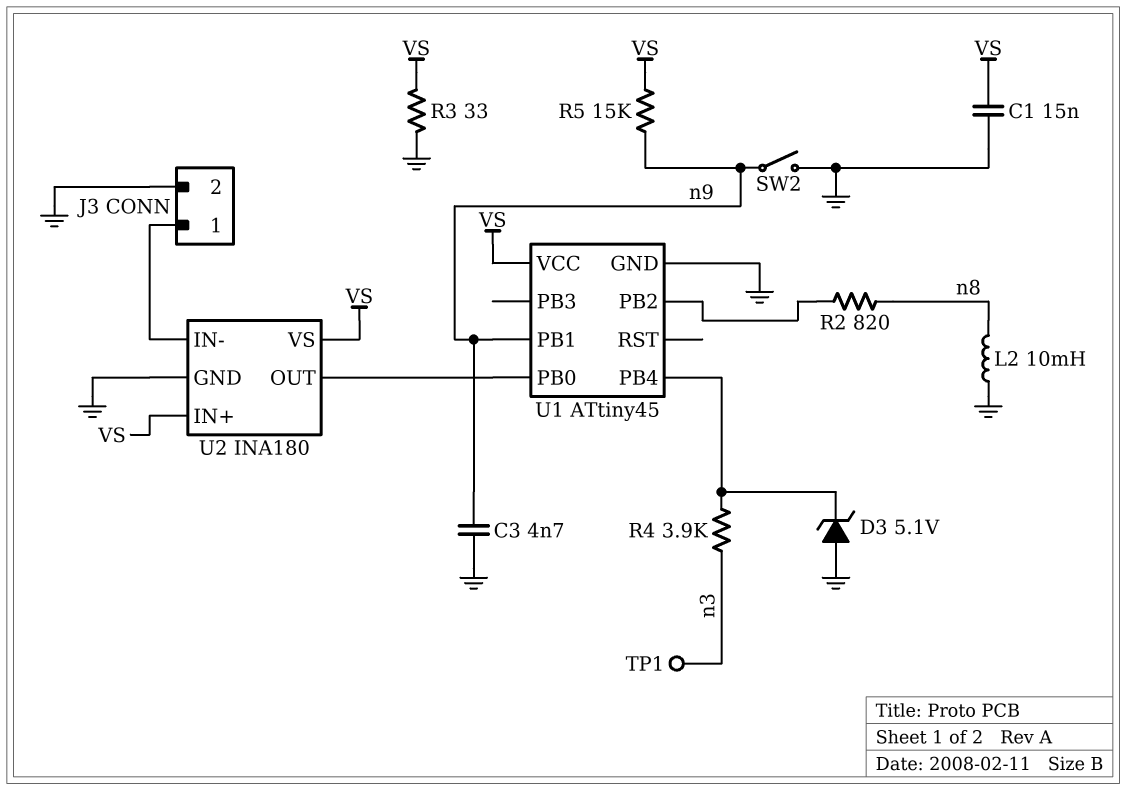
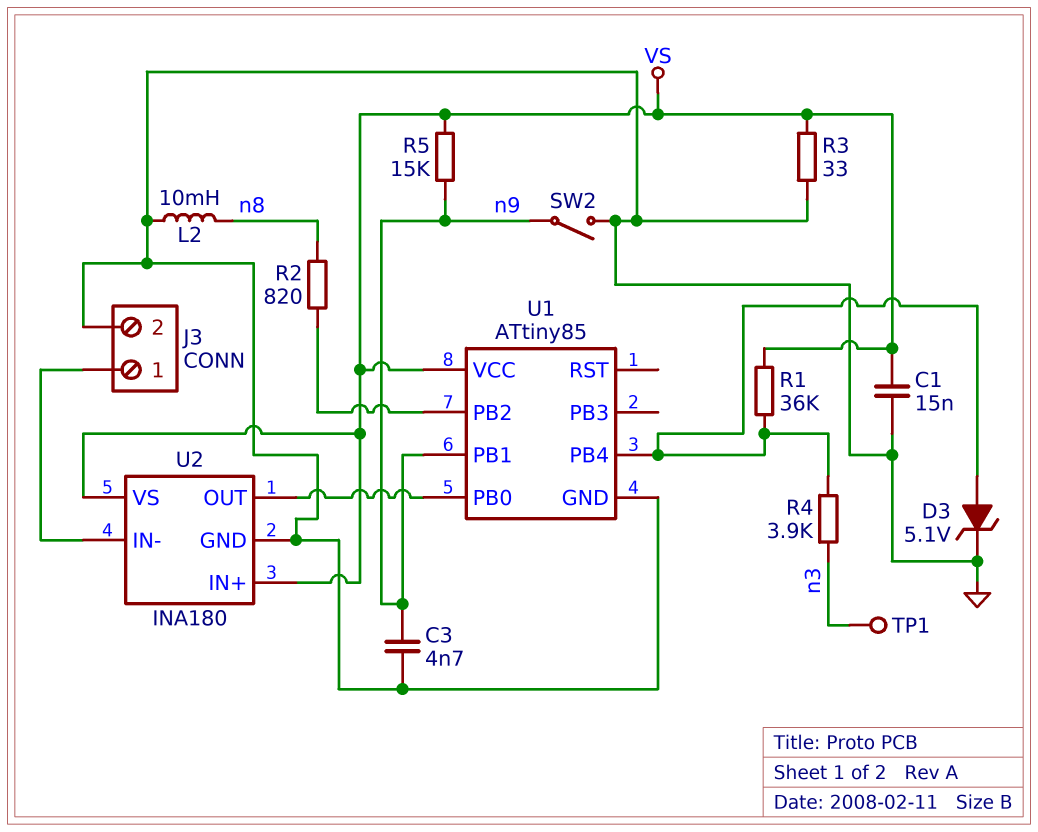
D3: zener 5.1V (A GND, K U1/PB4) -> zener 5.1V (A U1/PB4, K GND)
R1: none -> 36k (U1/PB4, VS)
U1: ATtiny45 -> ATtiny85

